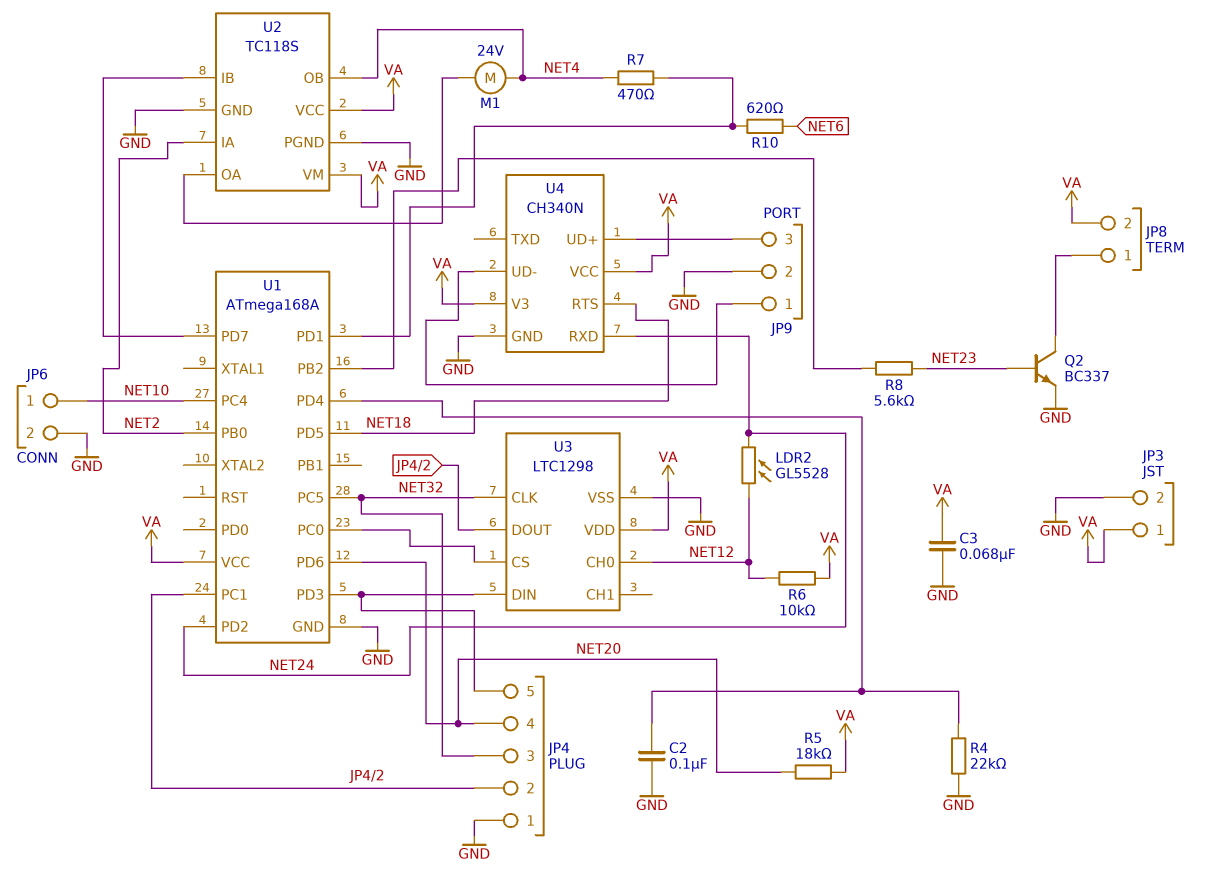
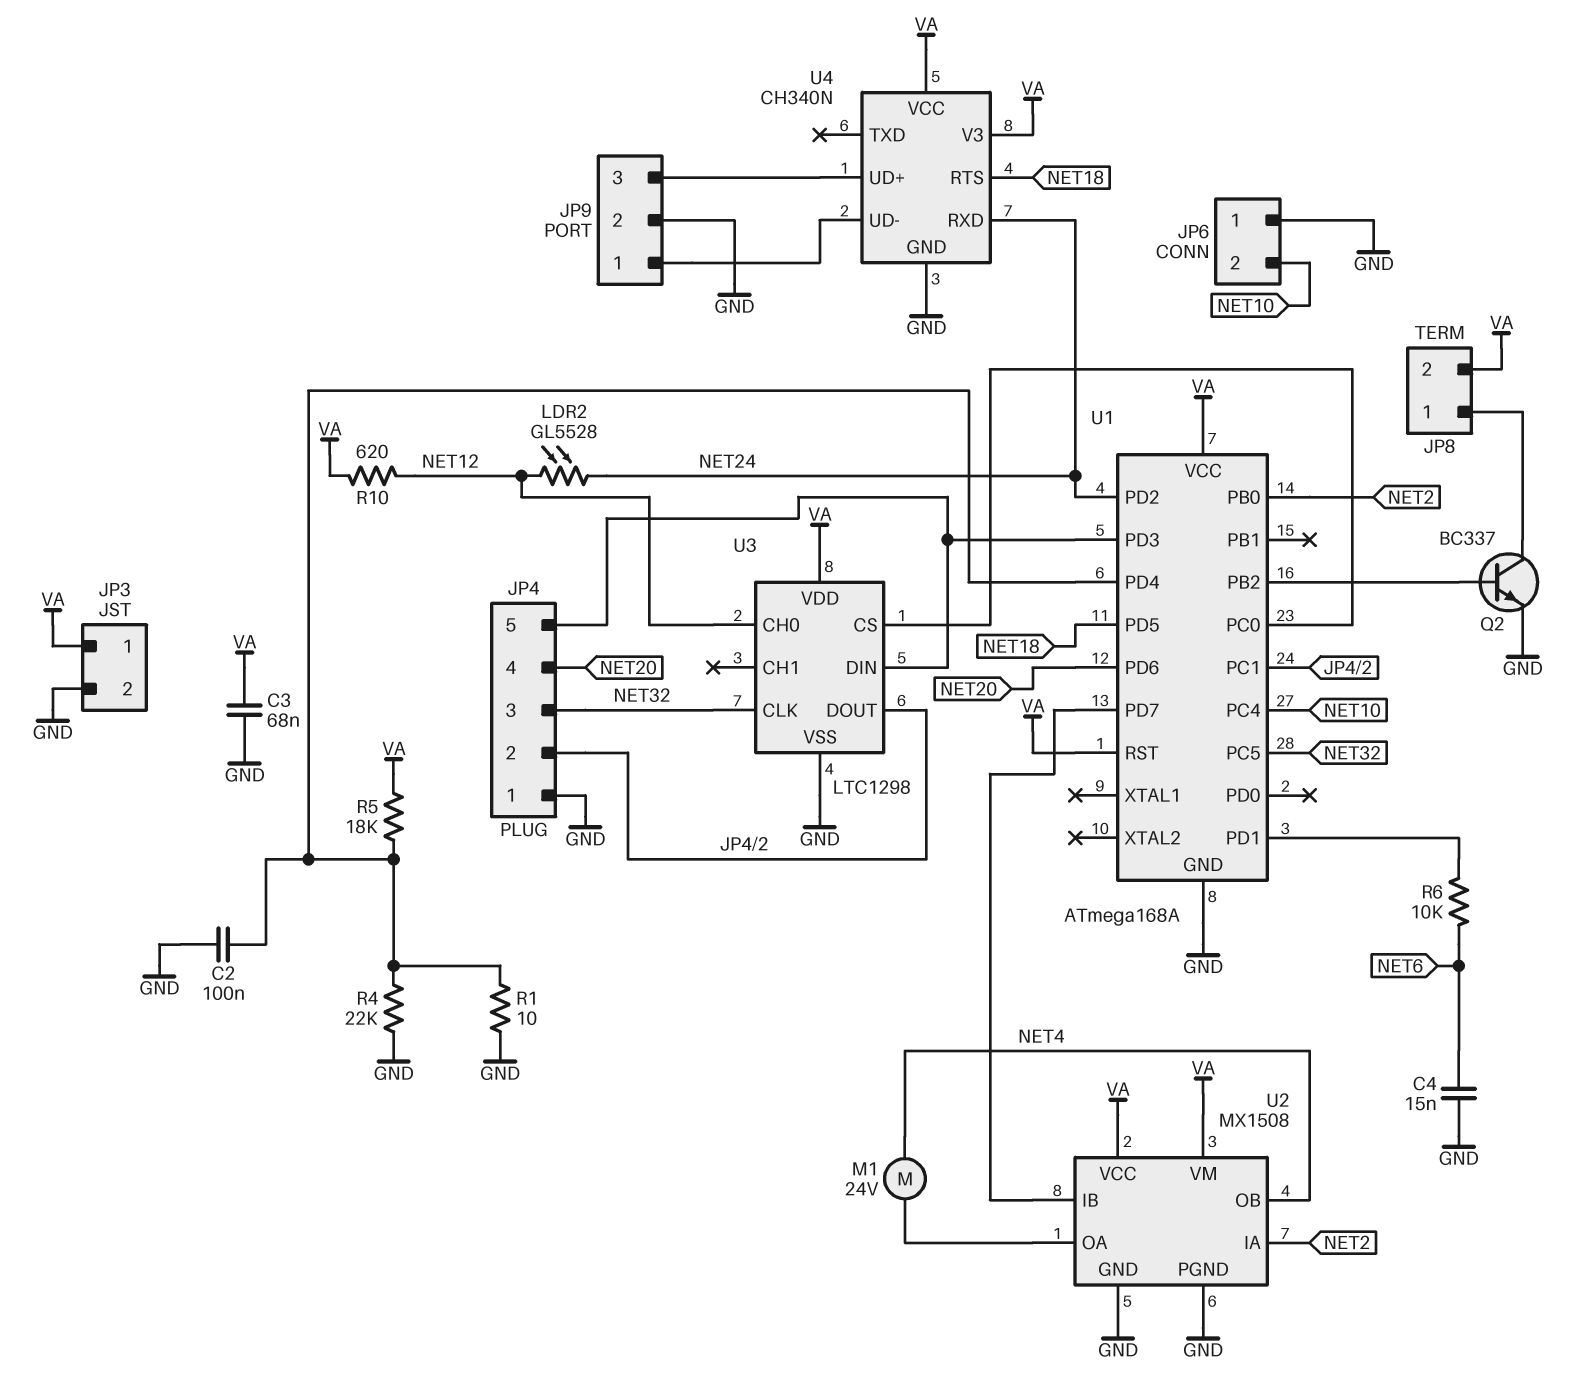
C4: none -> 15nF (GND, NET6)
JP6 pin 1: NET10 -> GND
JP6 pin 2: GND -> NET10
Q2: NPN BC337 (B NET23, C JP8/1, E GND) -> NPN BC337 (B U1/PB2, C JP8/1, E GND)
R1: none -> 10 (GND, U1/PD4)
R5: 18k (NET20, VA) -> 18k (U1/PD4, VA)
R6: 10k (NET12, VA) -> 10k (NET6, U1/PD1)
R7: 470 (NET4, U1/PD1) -> none
R8: 5.6k (NET23, U1/PB2) -> none
R10: 620 (NET6, U1/PD1) -> 620 (NET12, VA)
U1 pin RST: none -> VA
U2: TC118S -> MX1508

